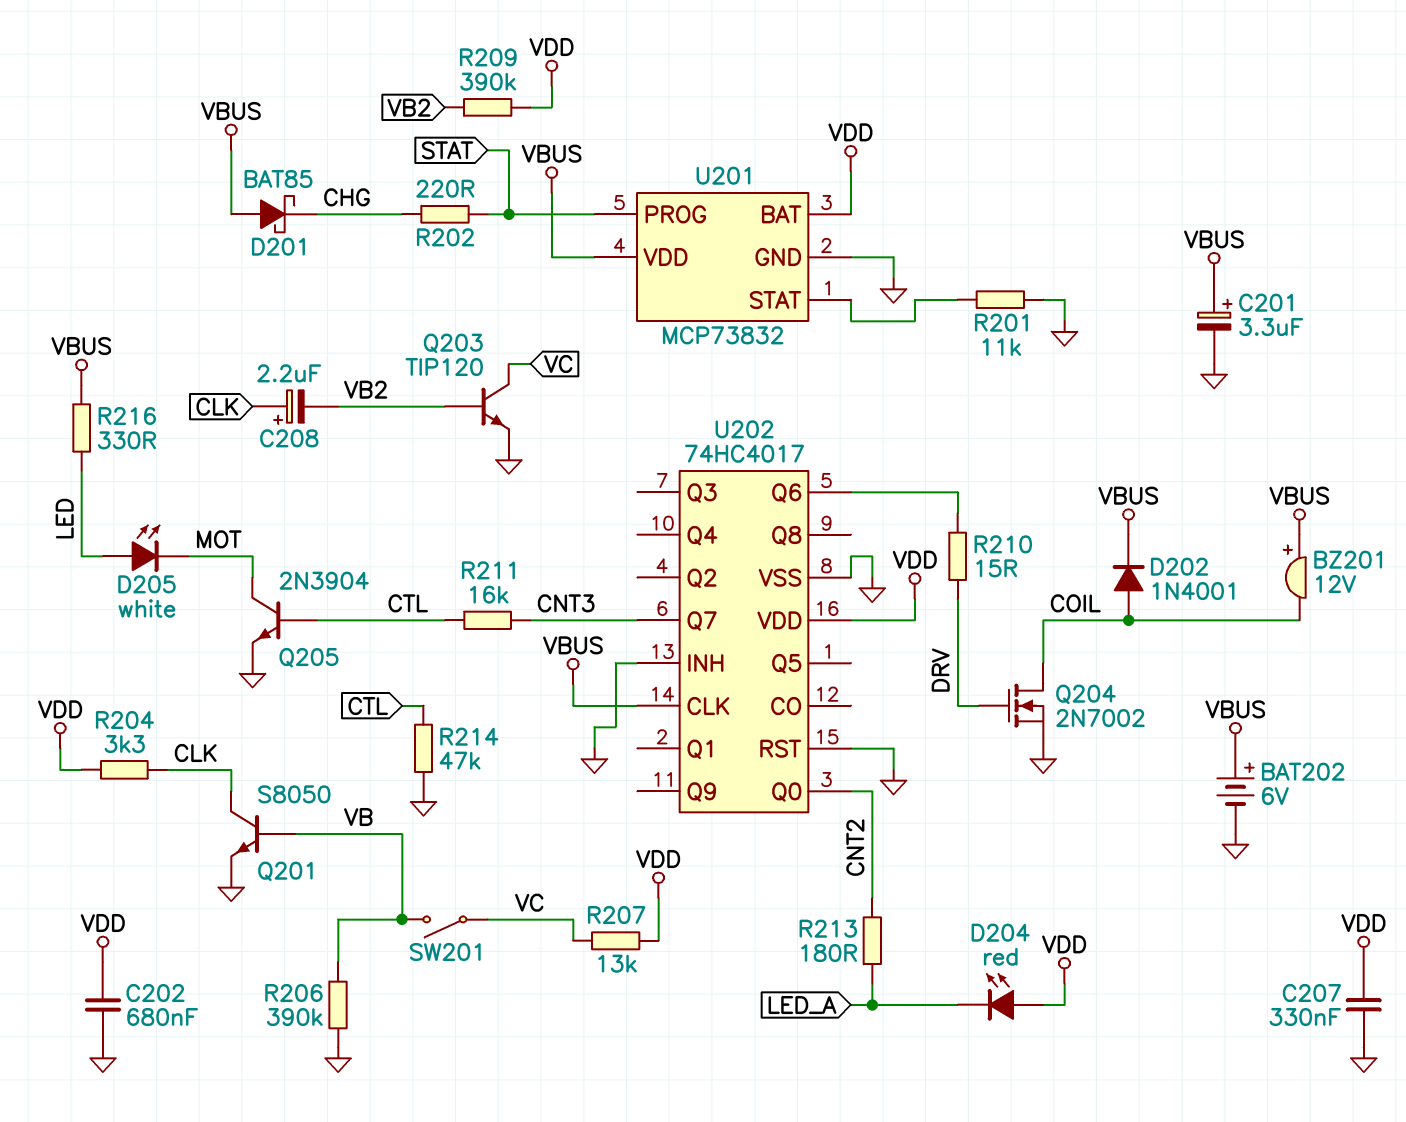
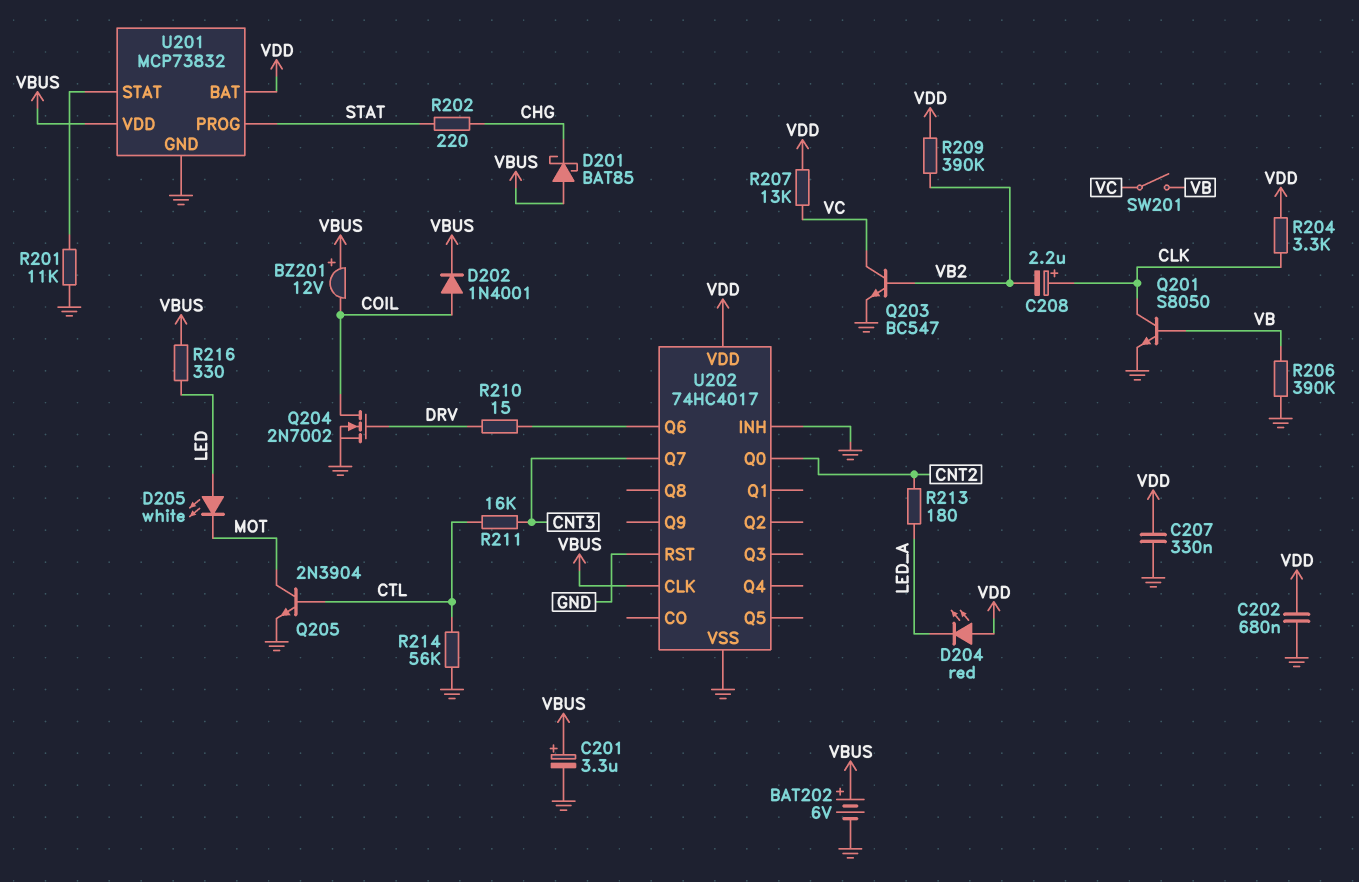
Q203: NPN TIP120 (B VB2, C VC, E GND) -> NPN BC547 (B VB2, C VC, E GND)
R214: 47k (CTL, GND) -> 56k (CTL, GND)

